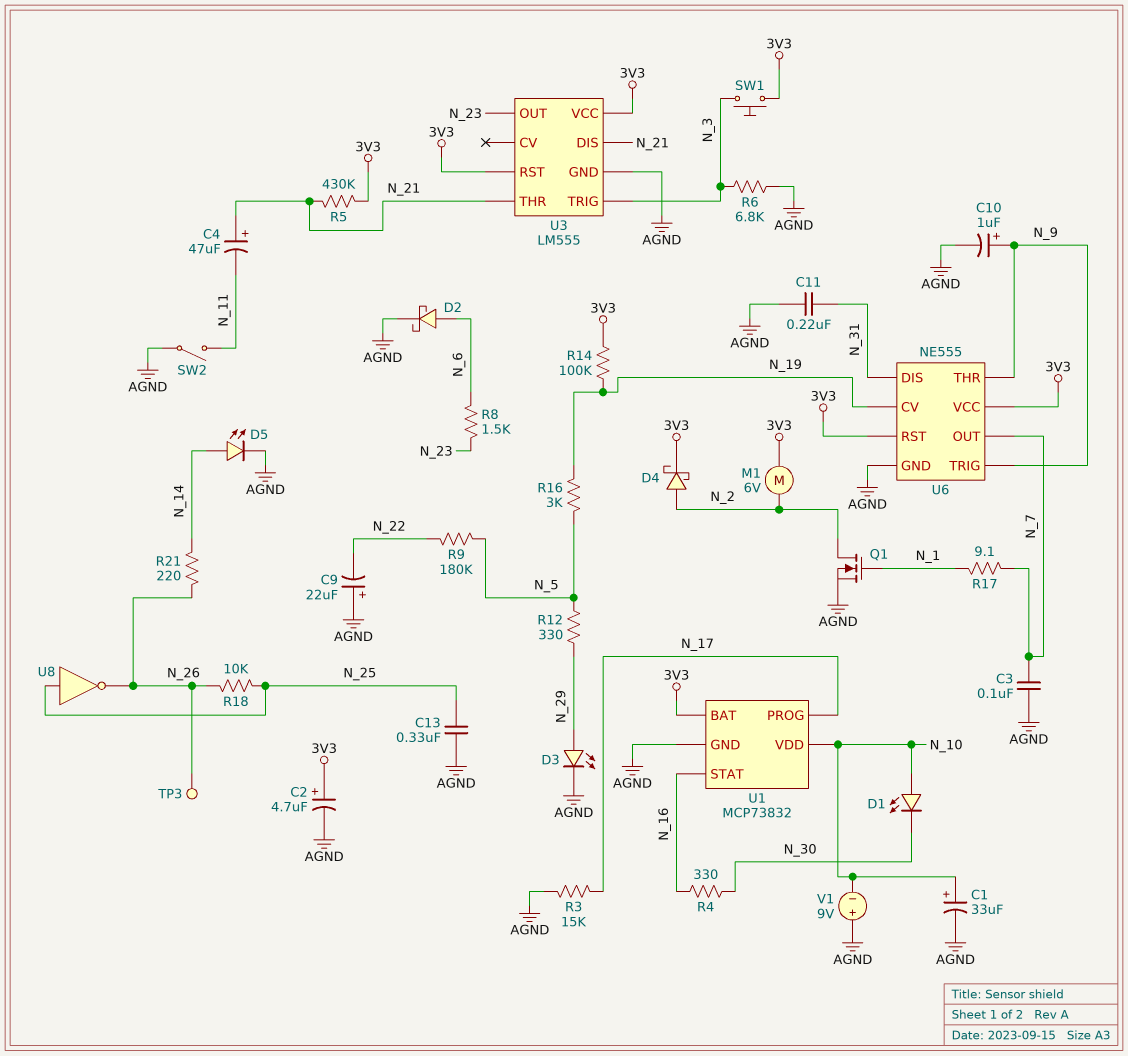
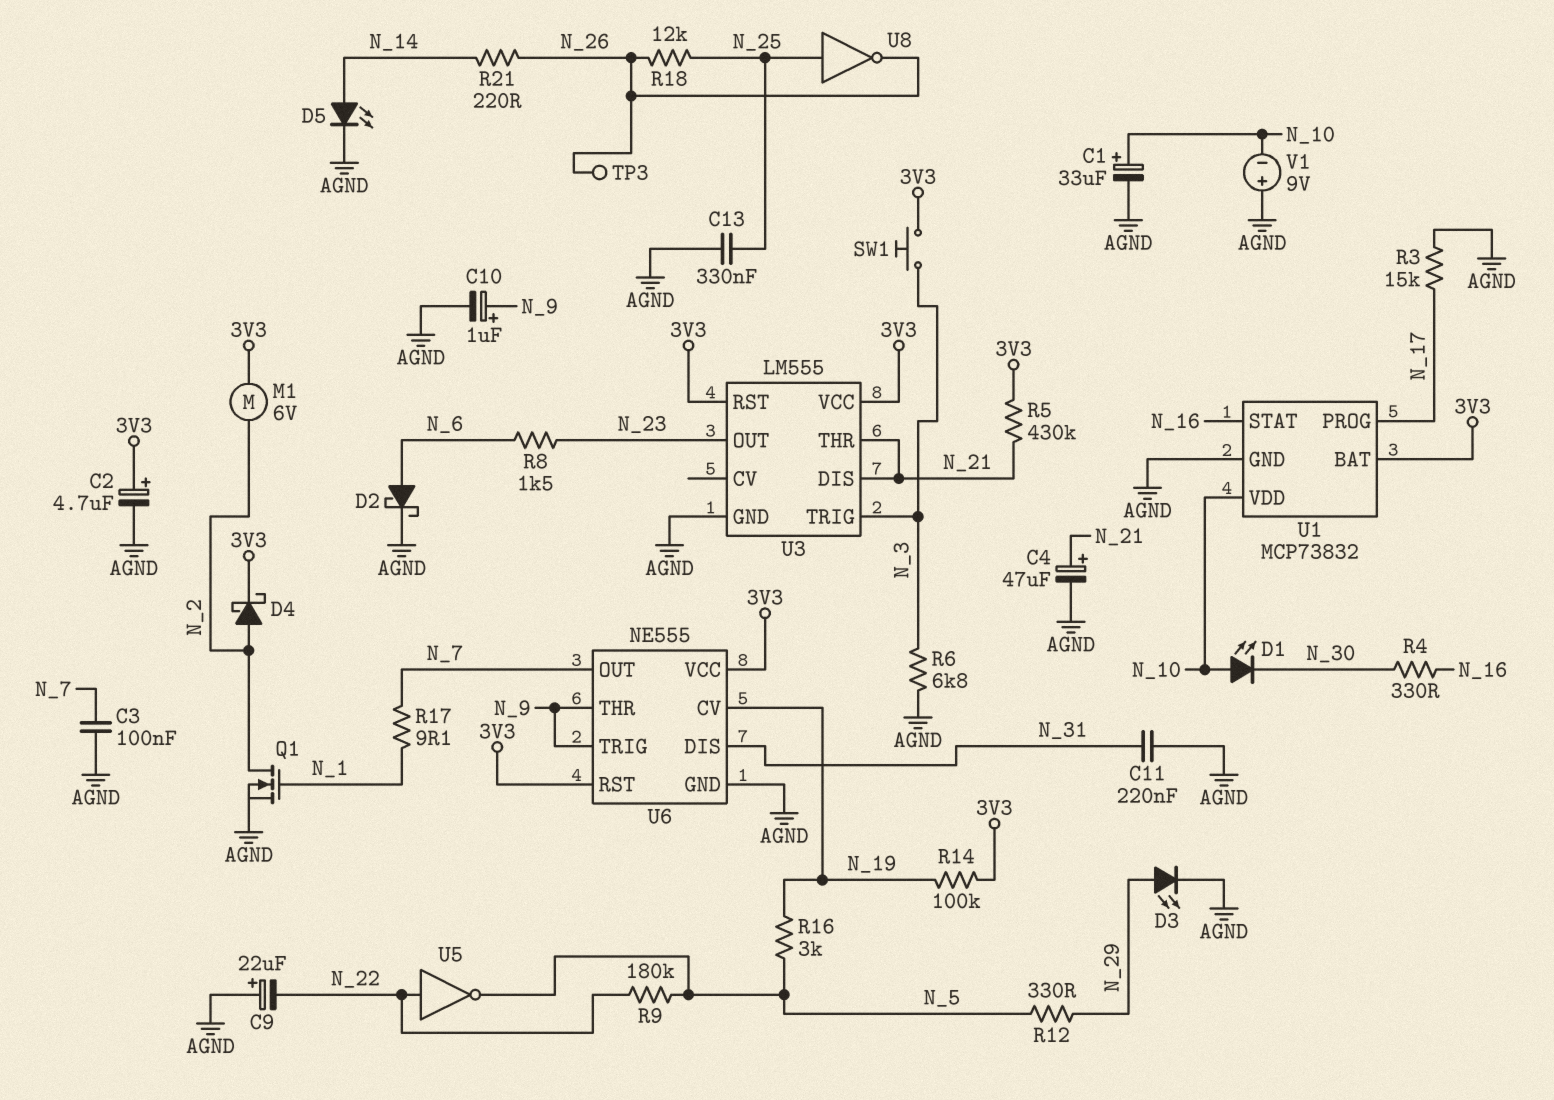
C4: 47uF (plus N_21, minus N_11) -> 47uF (plus N_21, minus AGND)
R18: 10k (N_25, N_26) -> 12k (N_25, N_26)
SW2: switch (AGND, N_11) -> none
U5: none -> NOT (in N_22, out N_5)

